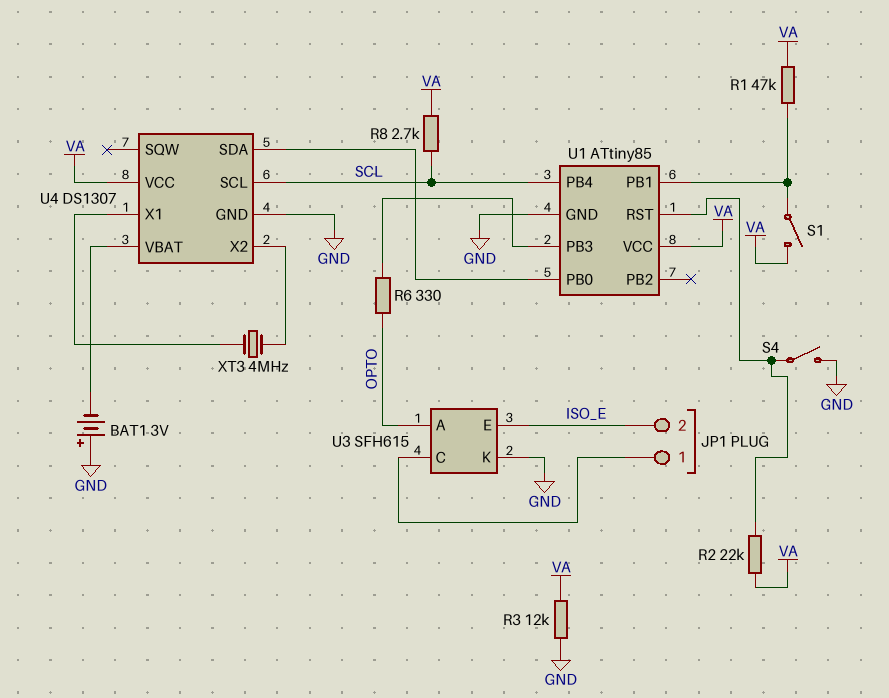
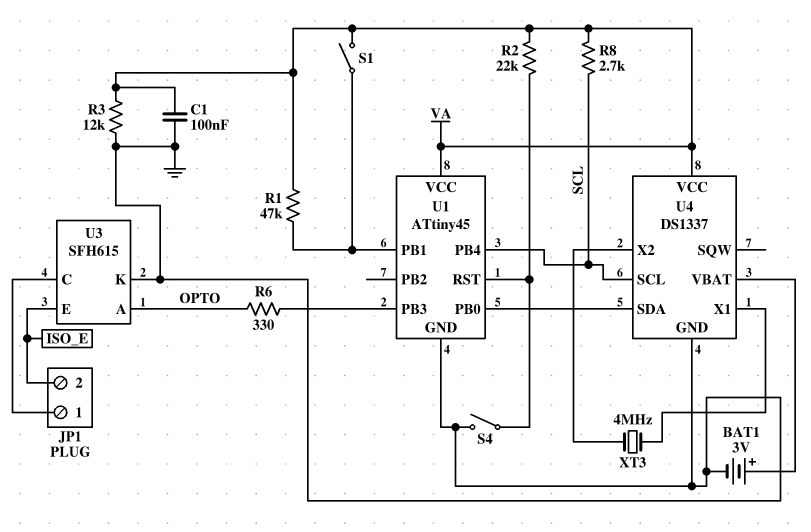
BAT1: 3V (plus GND, minus U4/VBAT) -> 3V (plus U4/VBAT, minus GND)
C1: none -> 100nF (GND, VA)
U1: ATtiny85 -> ATtiny45
U4: DS1307 -> DS1337

